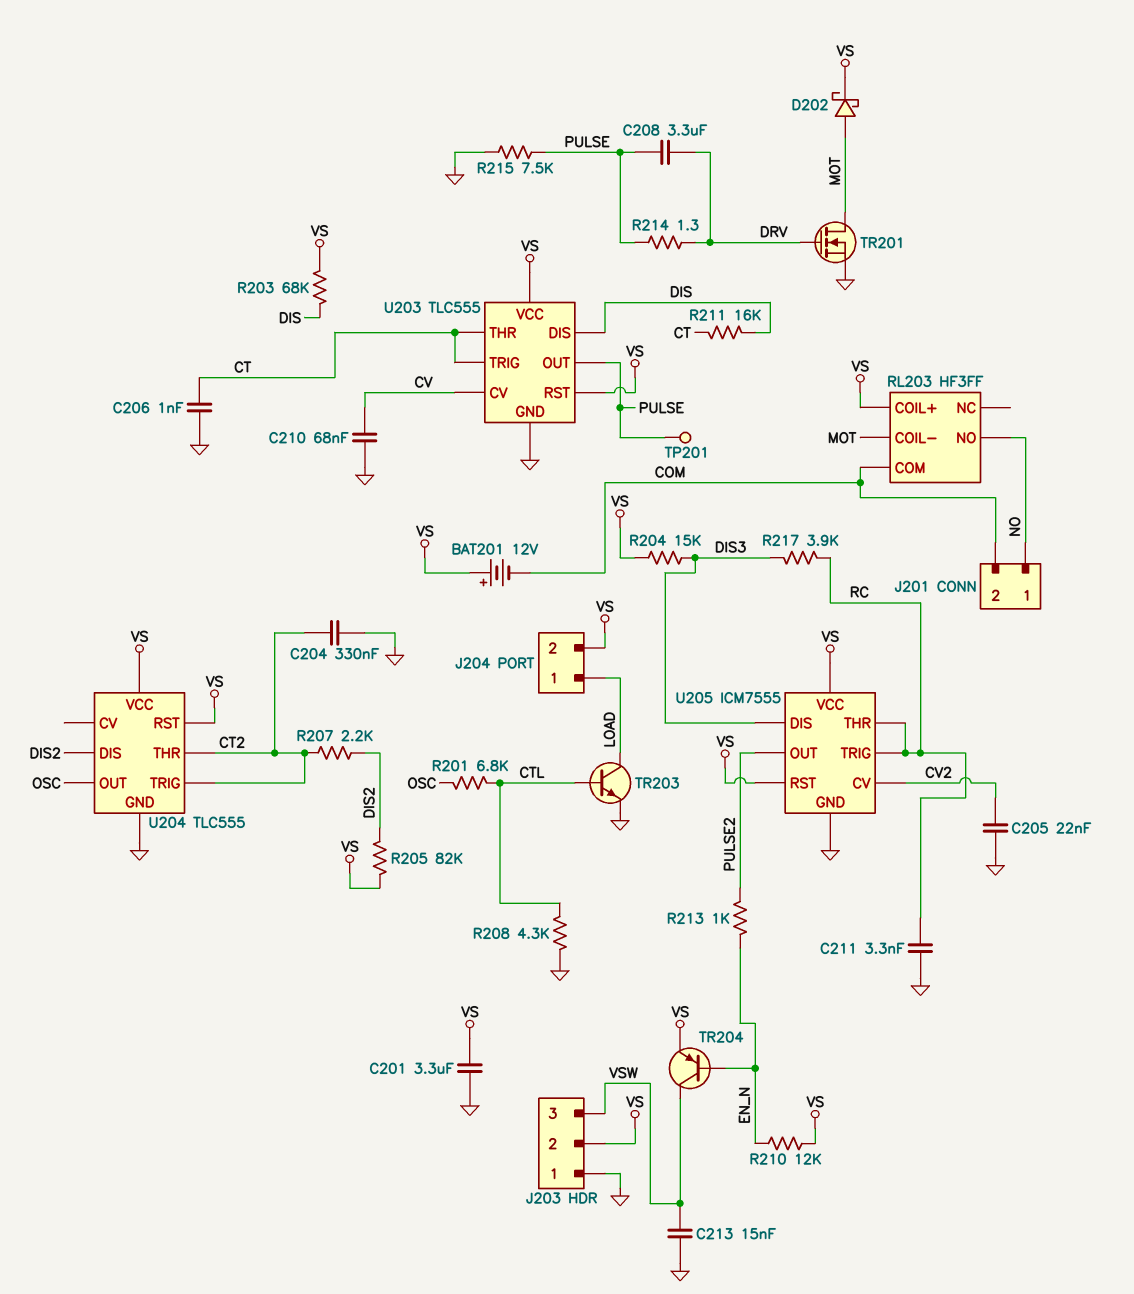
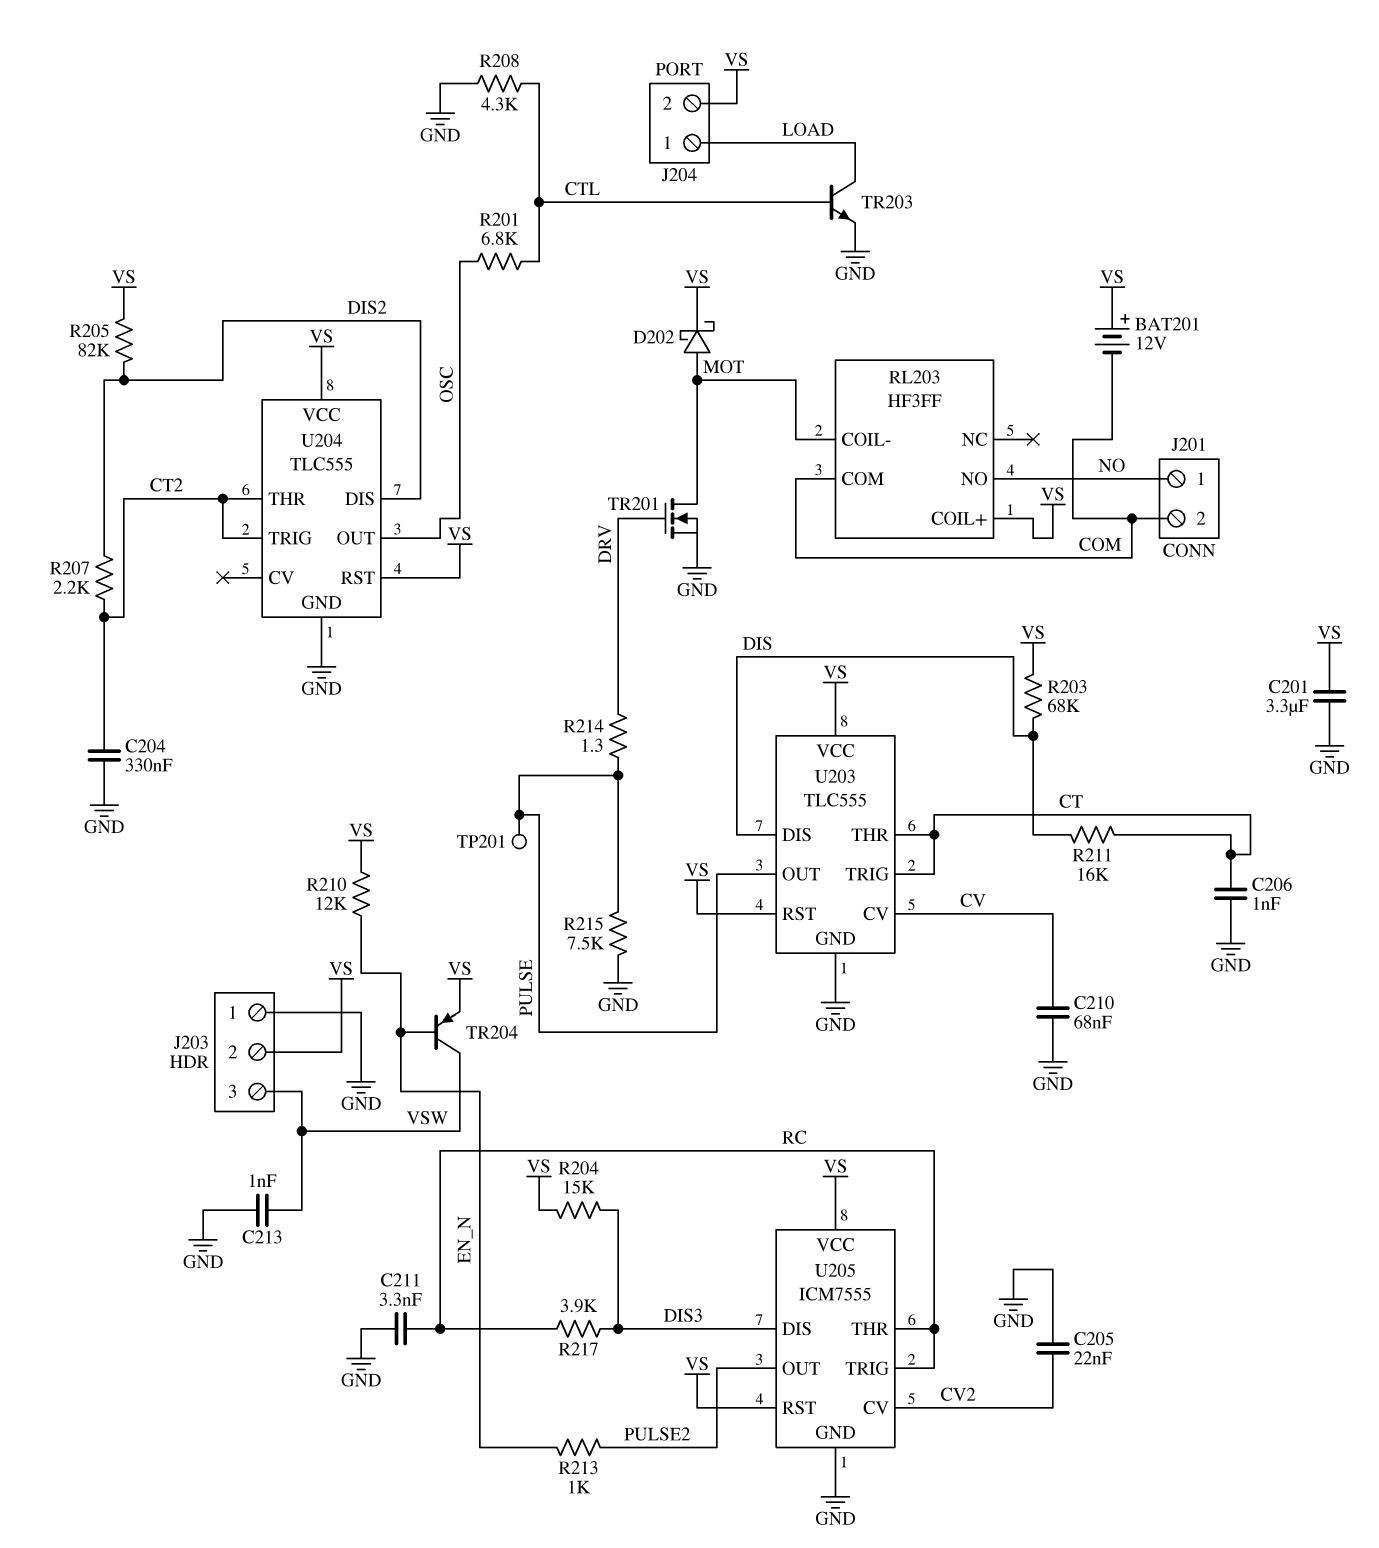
C208: 3.3uF (DRV, PULSE) -> none
C213: 15nF (GND, VSW) -> 1nF (GND, VSW)

